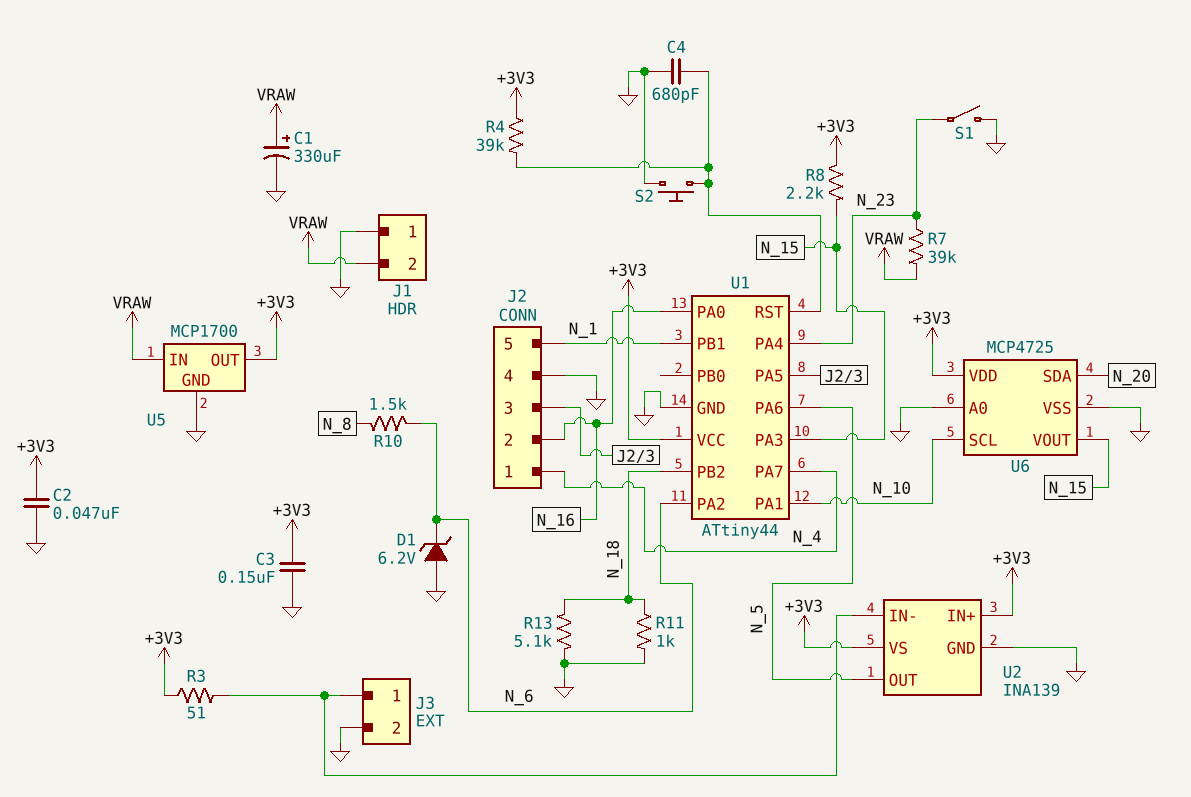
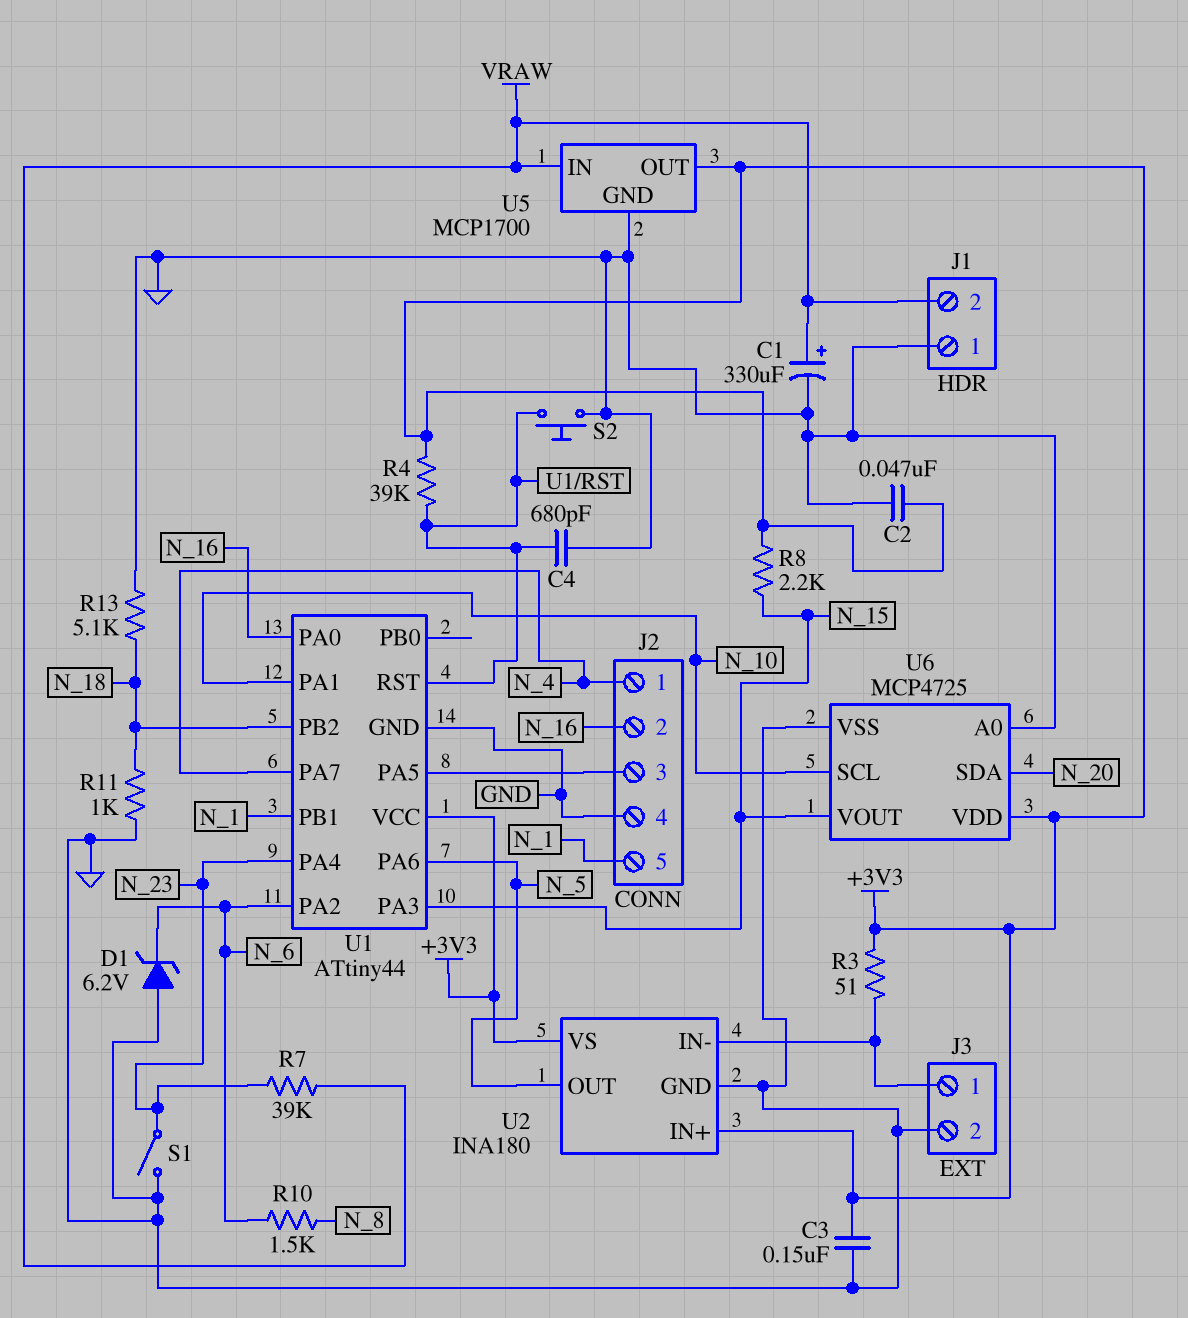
U2: INA139 -> INA180

